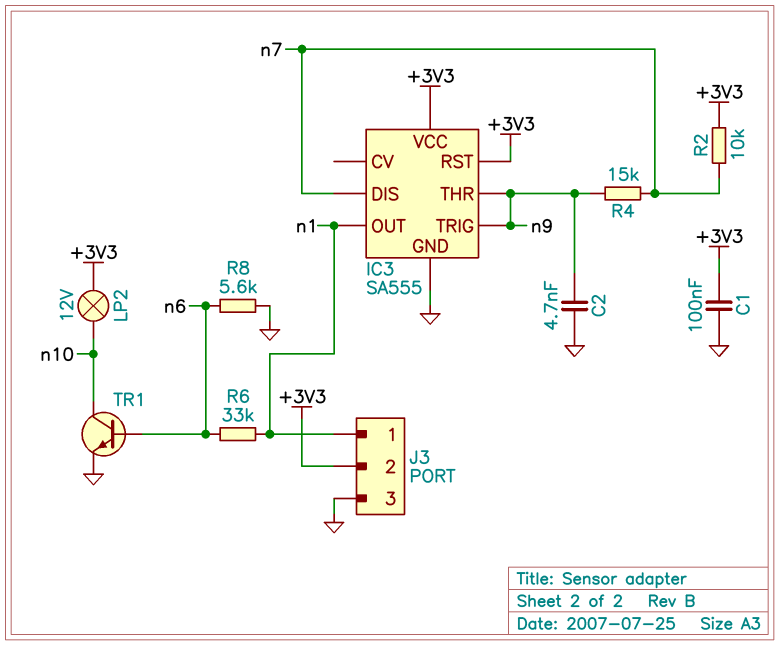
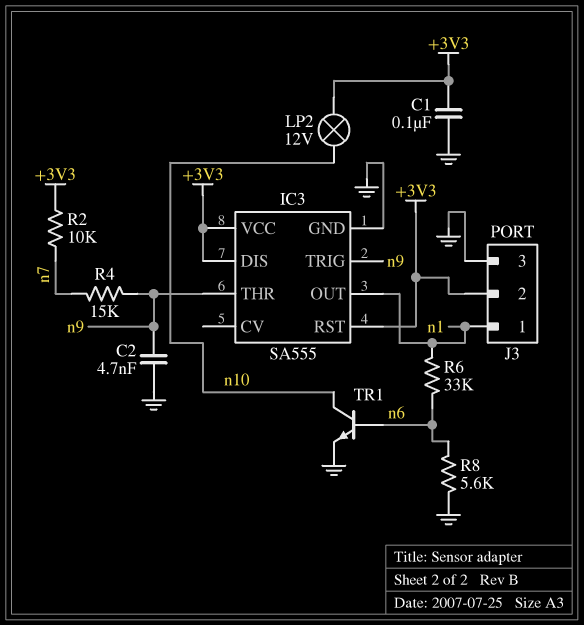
IC3 pin DIS: n7 -> +3V3

